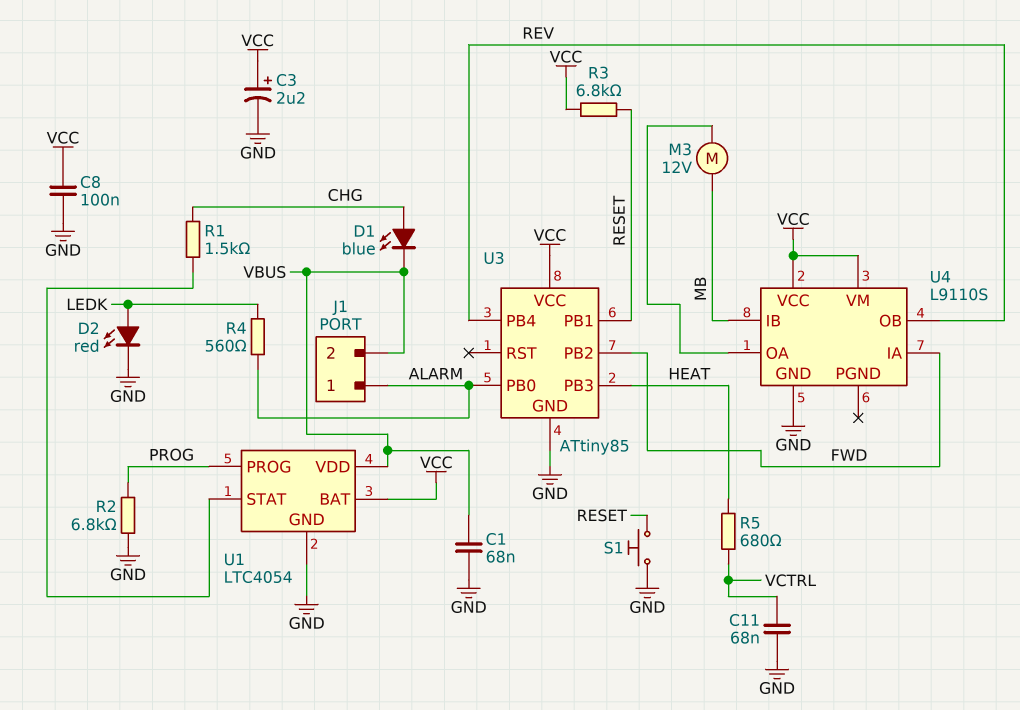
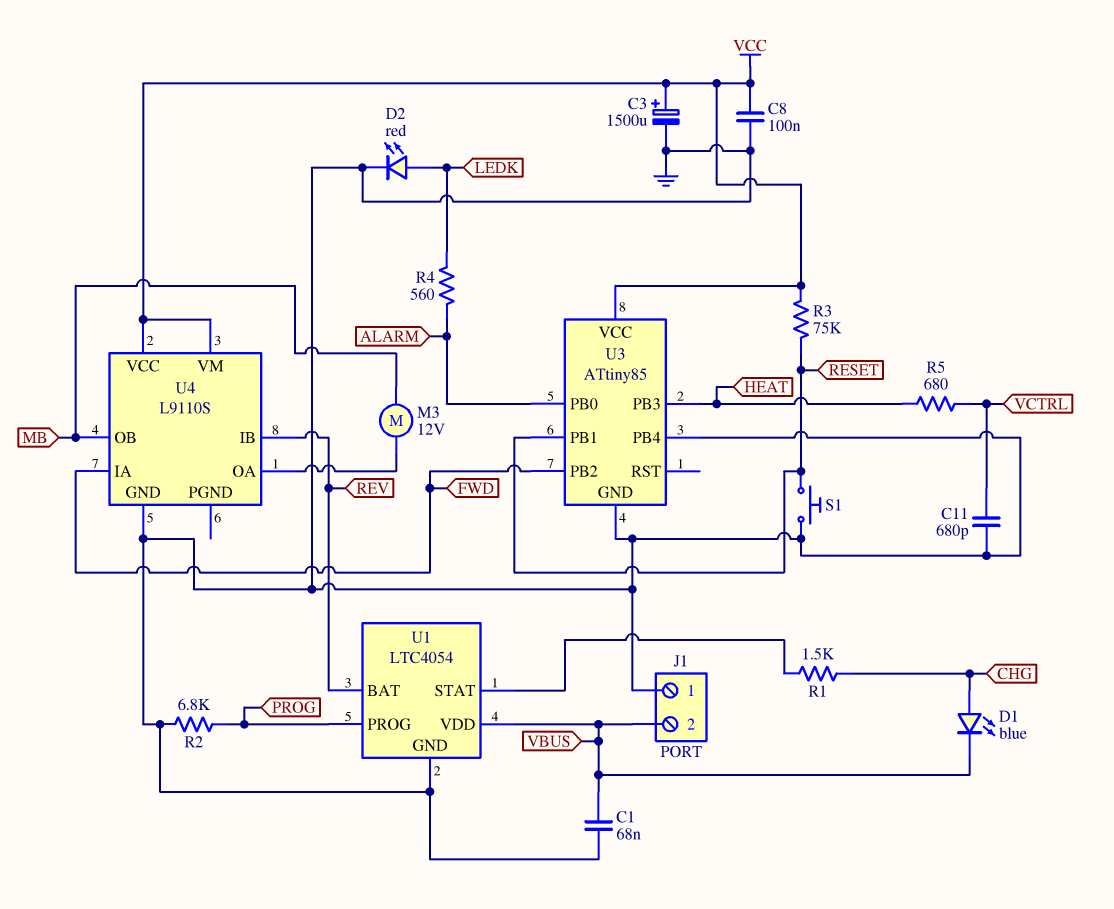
C3: 2.2uF (plus VCC, minus GND) -> 1500uF (plus VCC, minus GND)
C11: 68nF (GND, VCTRL) -> 680pF (GND, VCTRL)
J1 pin 1: ALARM -> GND
R3: 6.8k (RESET, VCC) -> 75k (RESET, VCC)
U1 pin BAT: VCC -> REV
U3 pin PB4: REV -> GND
U4 pin IB: MB -> REV
U4 pin OB: REV -> MB

